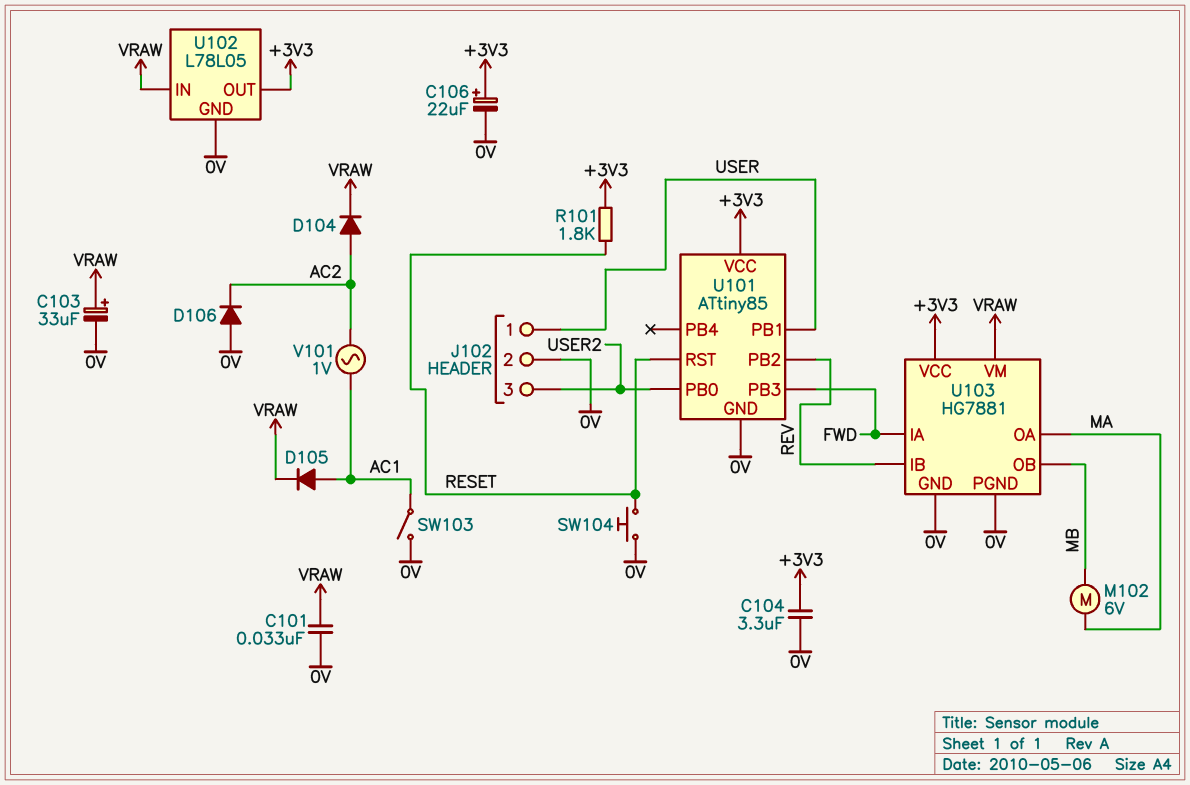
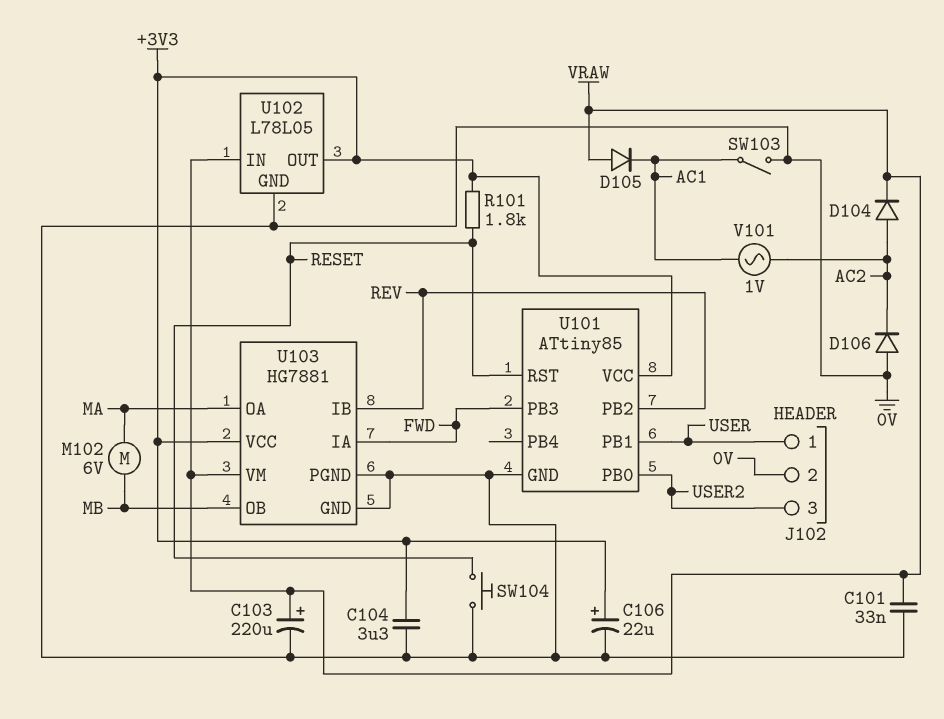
C103: 33uF (plus VRAW, minus 0V) -> 220uF (plus VRAW, minus 0V)
D105: diode (A AC1, K VRAW) -> diode (A VRAW, K AC1)

